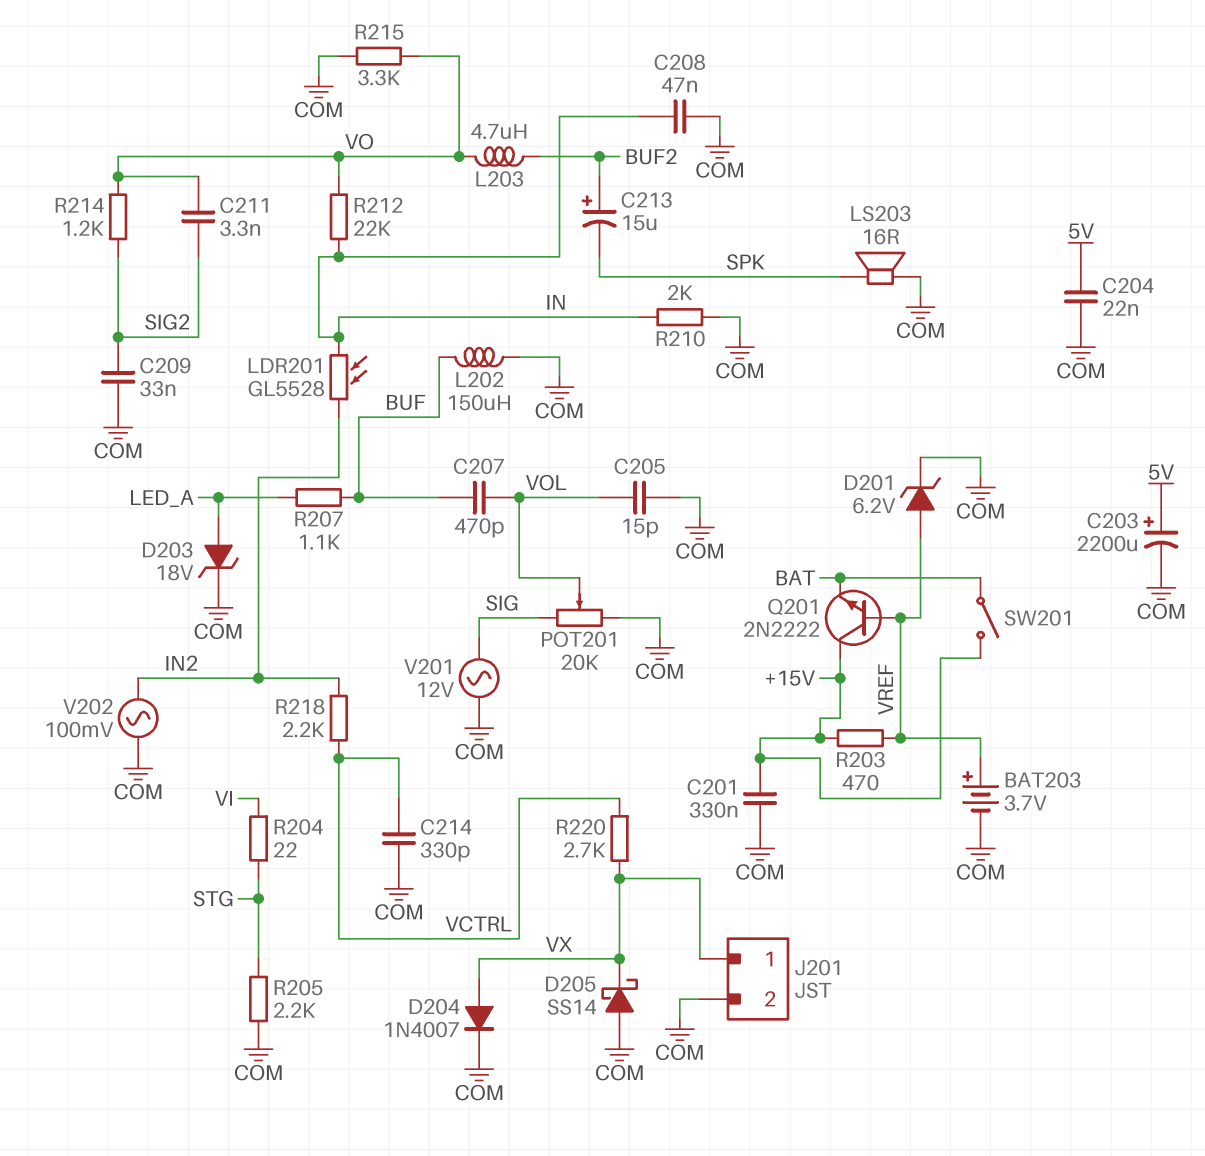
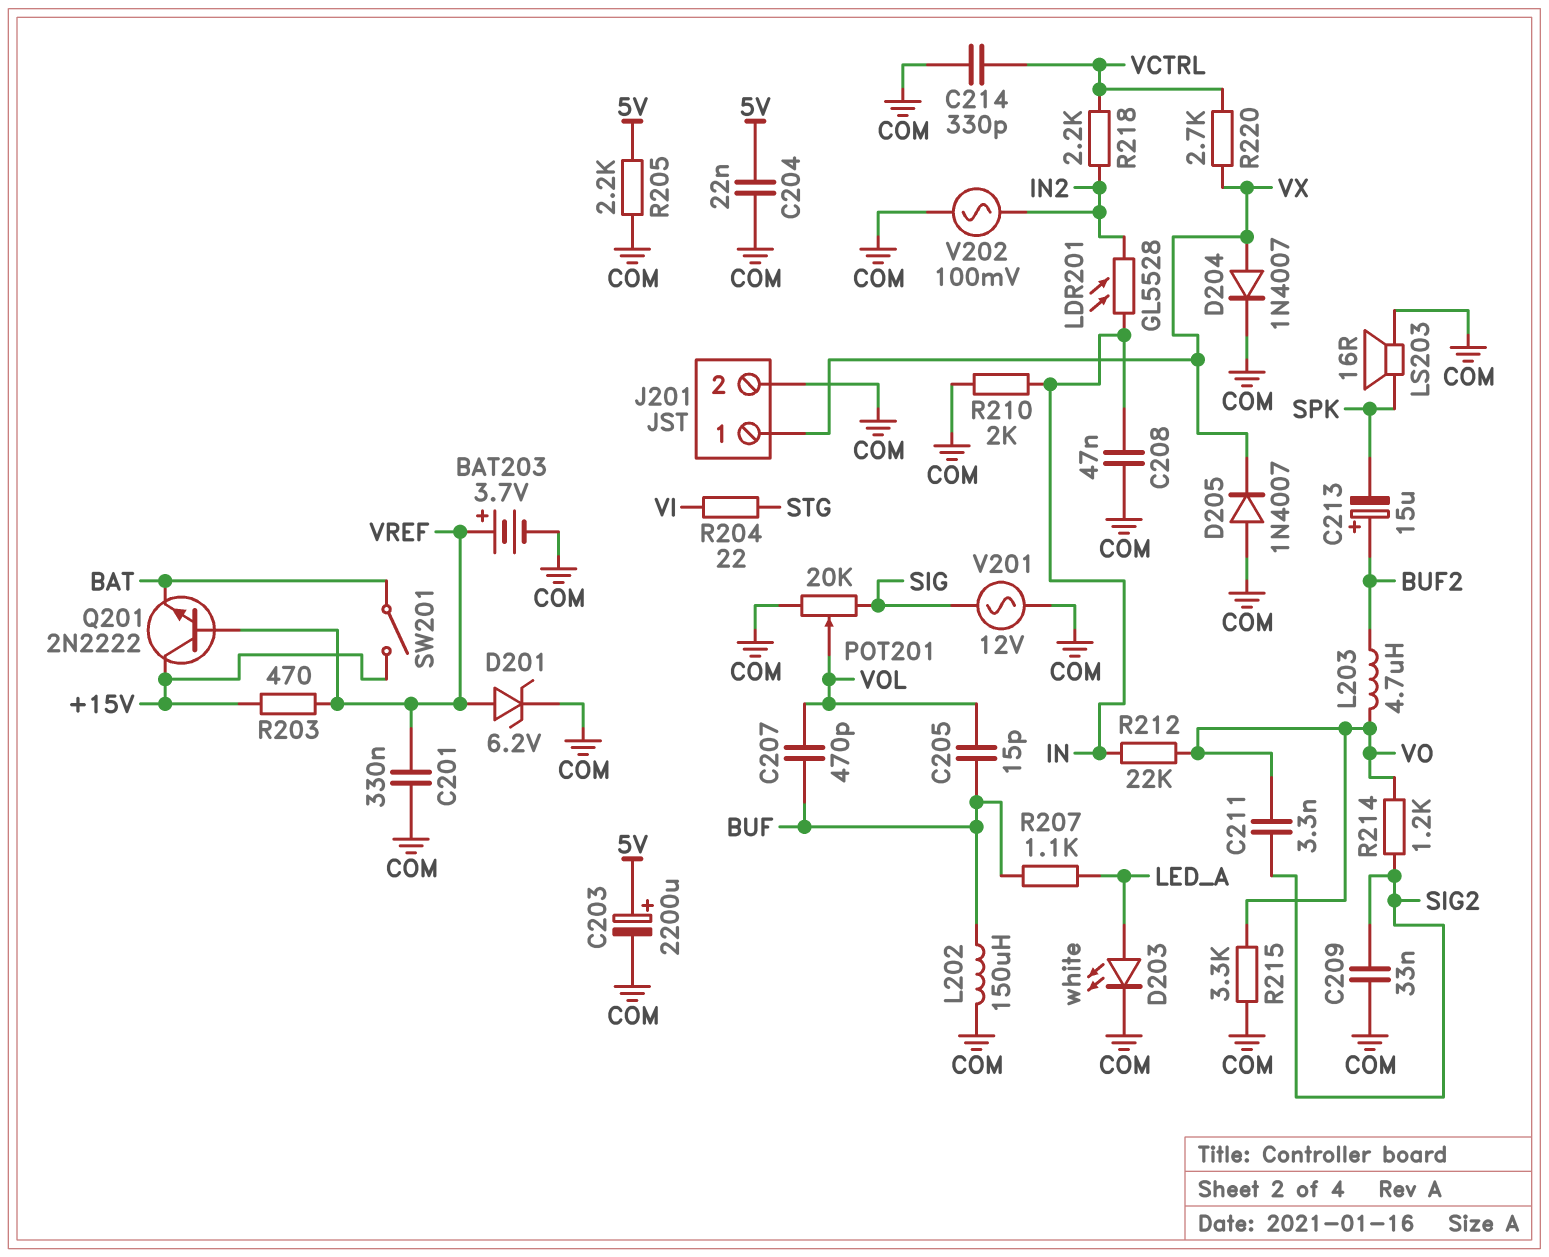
C201: 330nF (+15V, COM) -> 330nF (COM, VREF)
C205: 15pF (COM, VOL) -> 15pF (BUF, VOL)
D203: zener 18V (A LED_A, K COM) -> LED white (A LED_A, K COM)
D205: schottky SS14 (A COM, K VX) -> diode 1N4007 (A COM, K VX)
R205: 2.2k (COM, STG) -> 2.2k (5V, COM)

